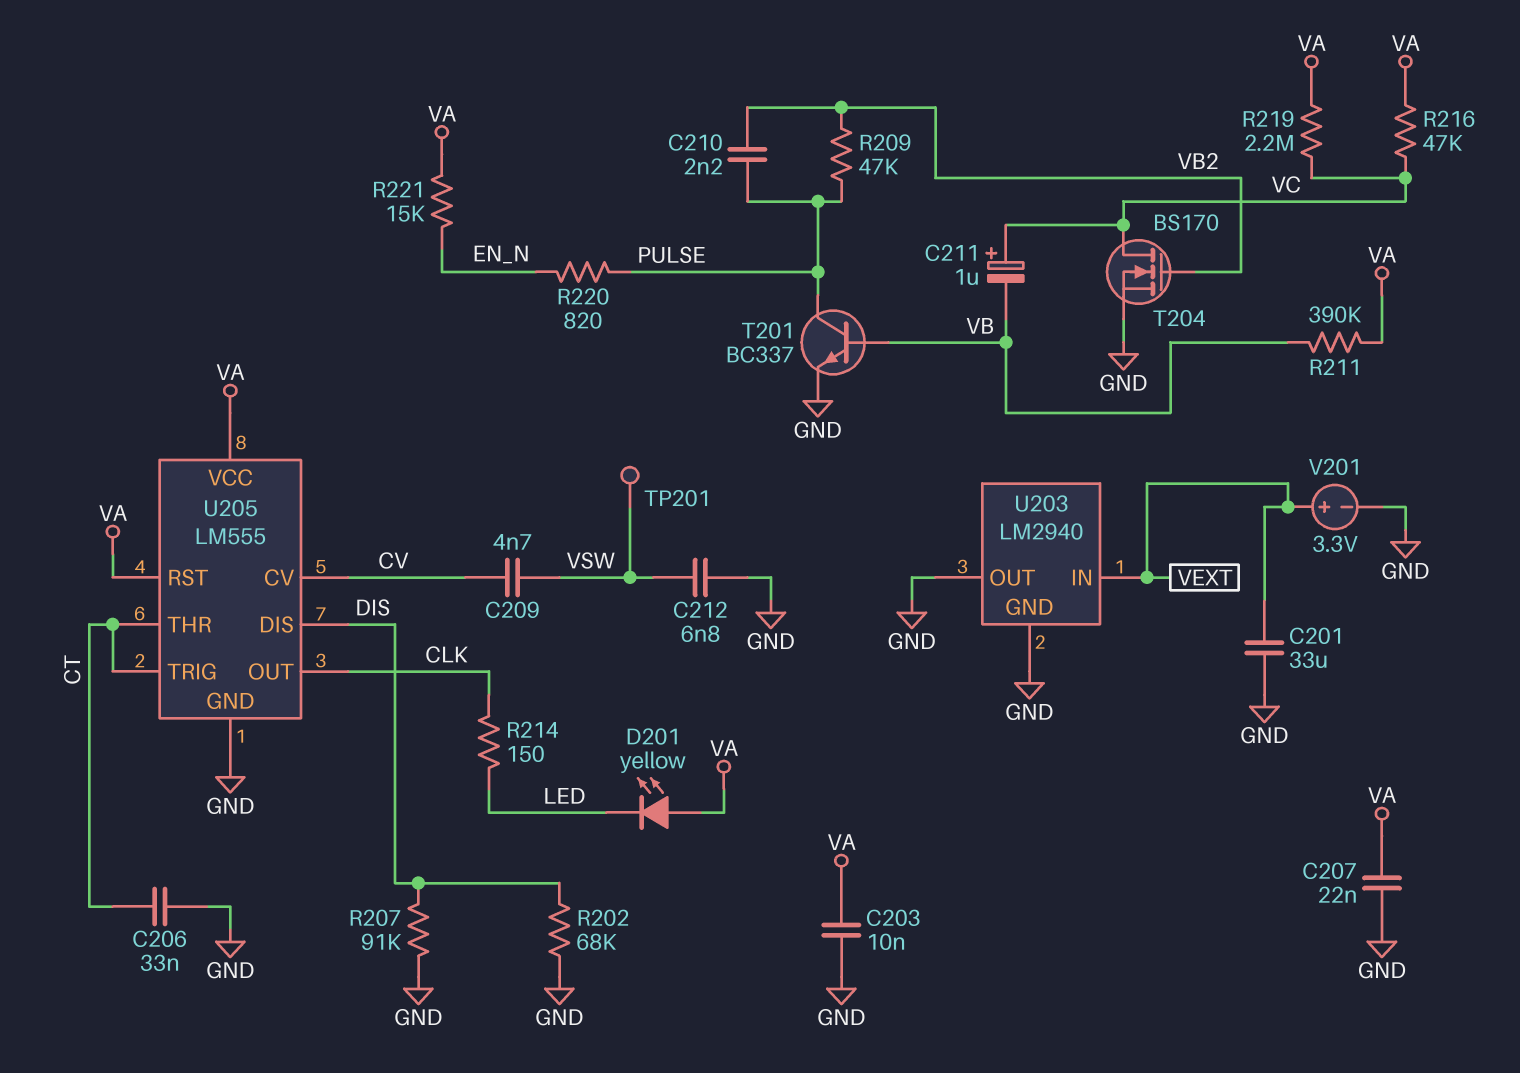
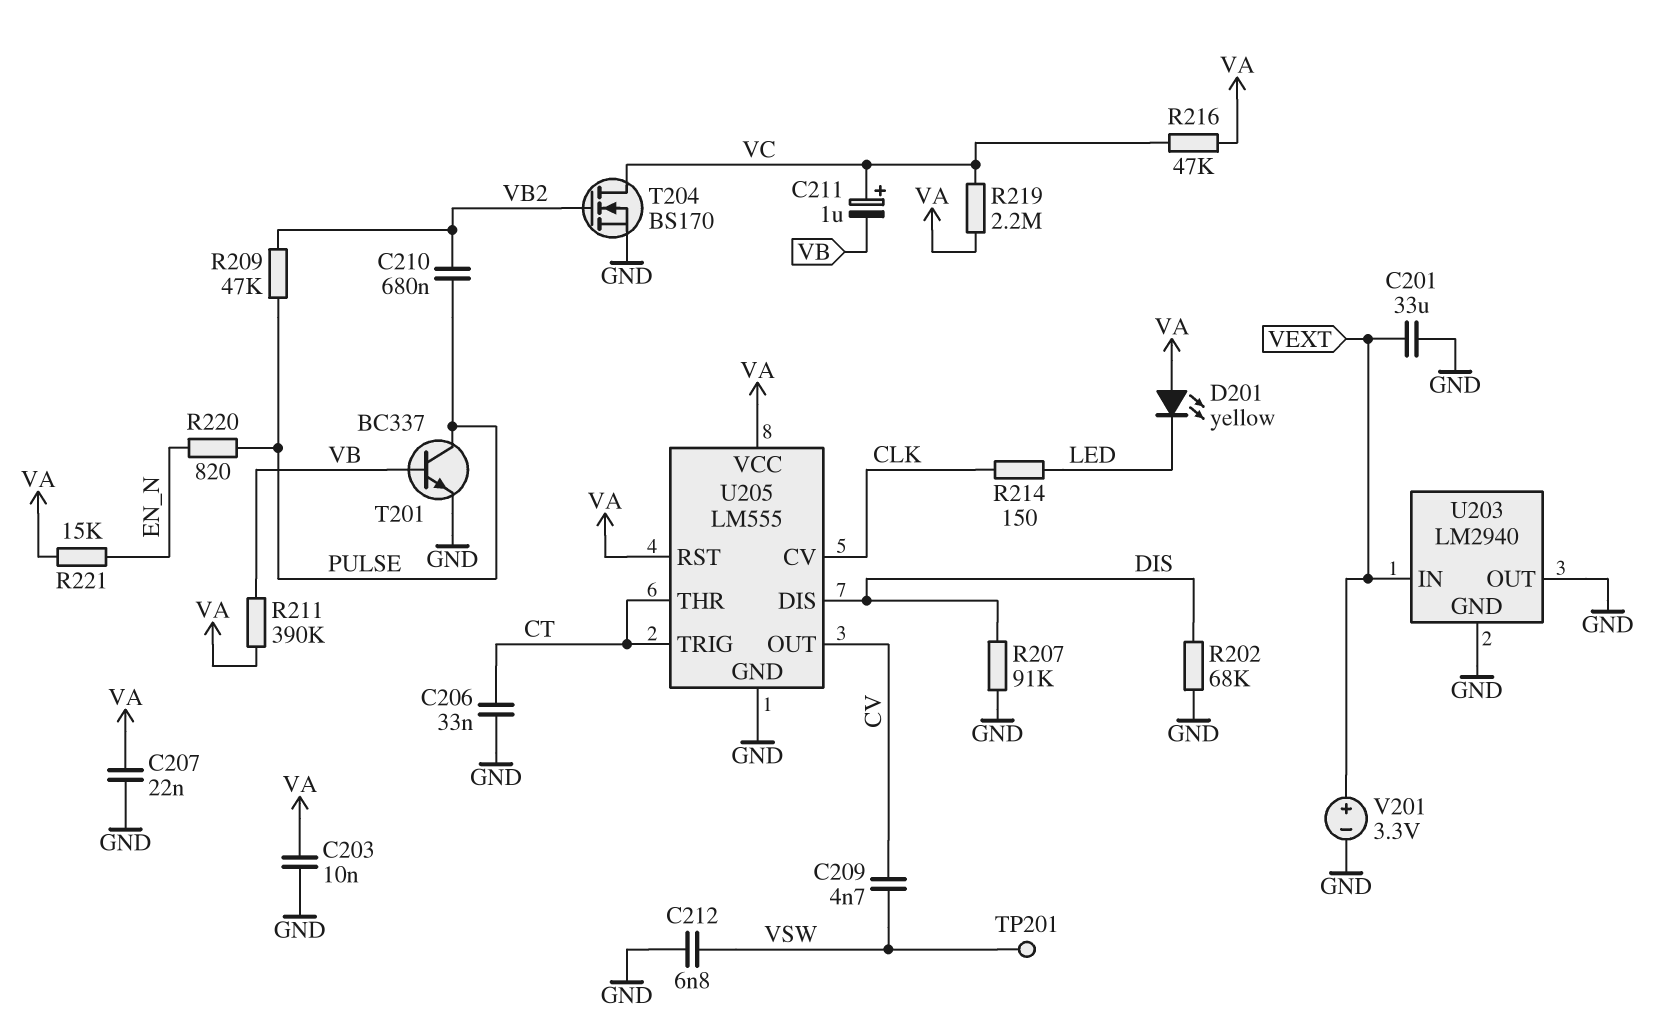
C210: 2.2nF (PULSE, VB2) -> 680nF (PULSE, VB2)
U205 pin CV: CV -> CLK
U205 pin OUT: CLK -> CV

